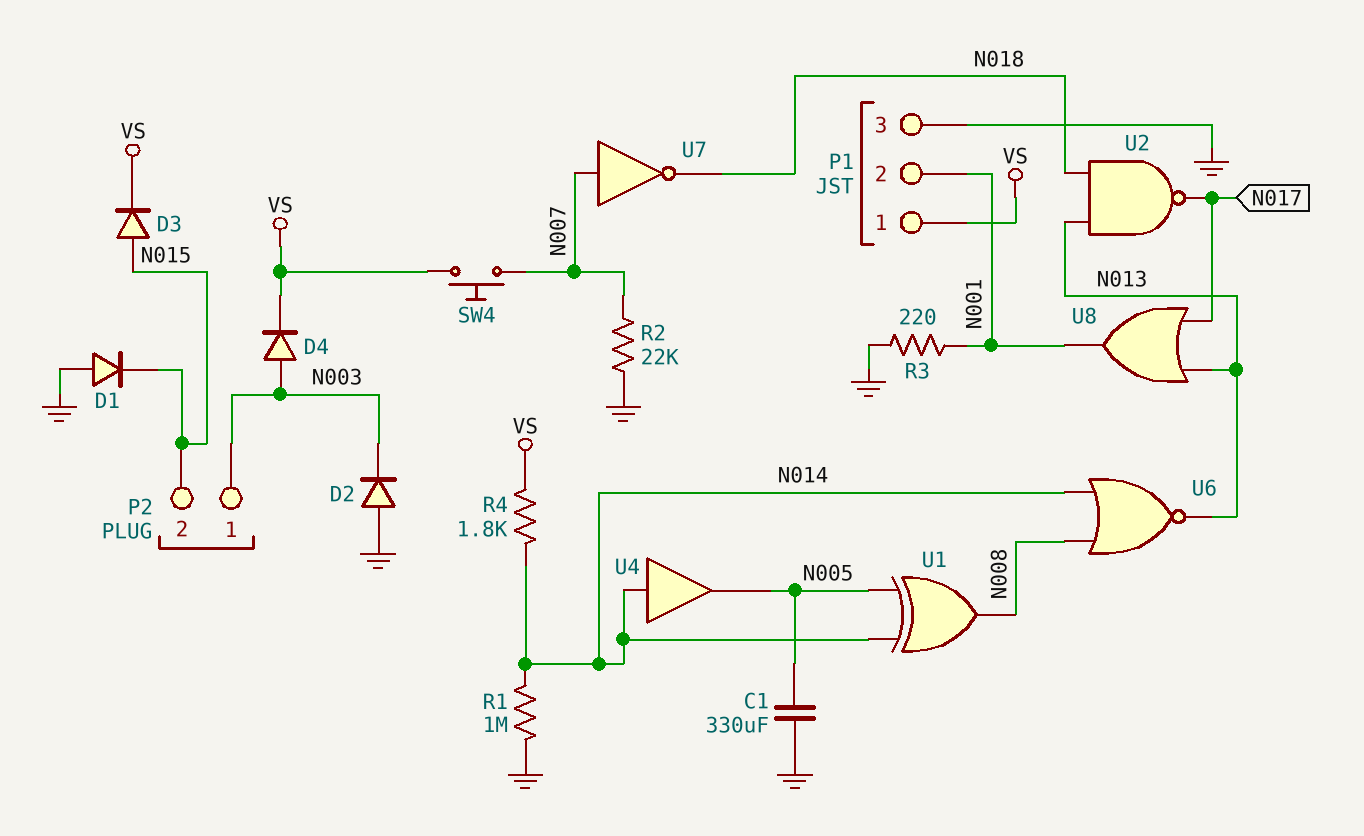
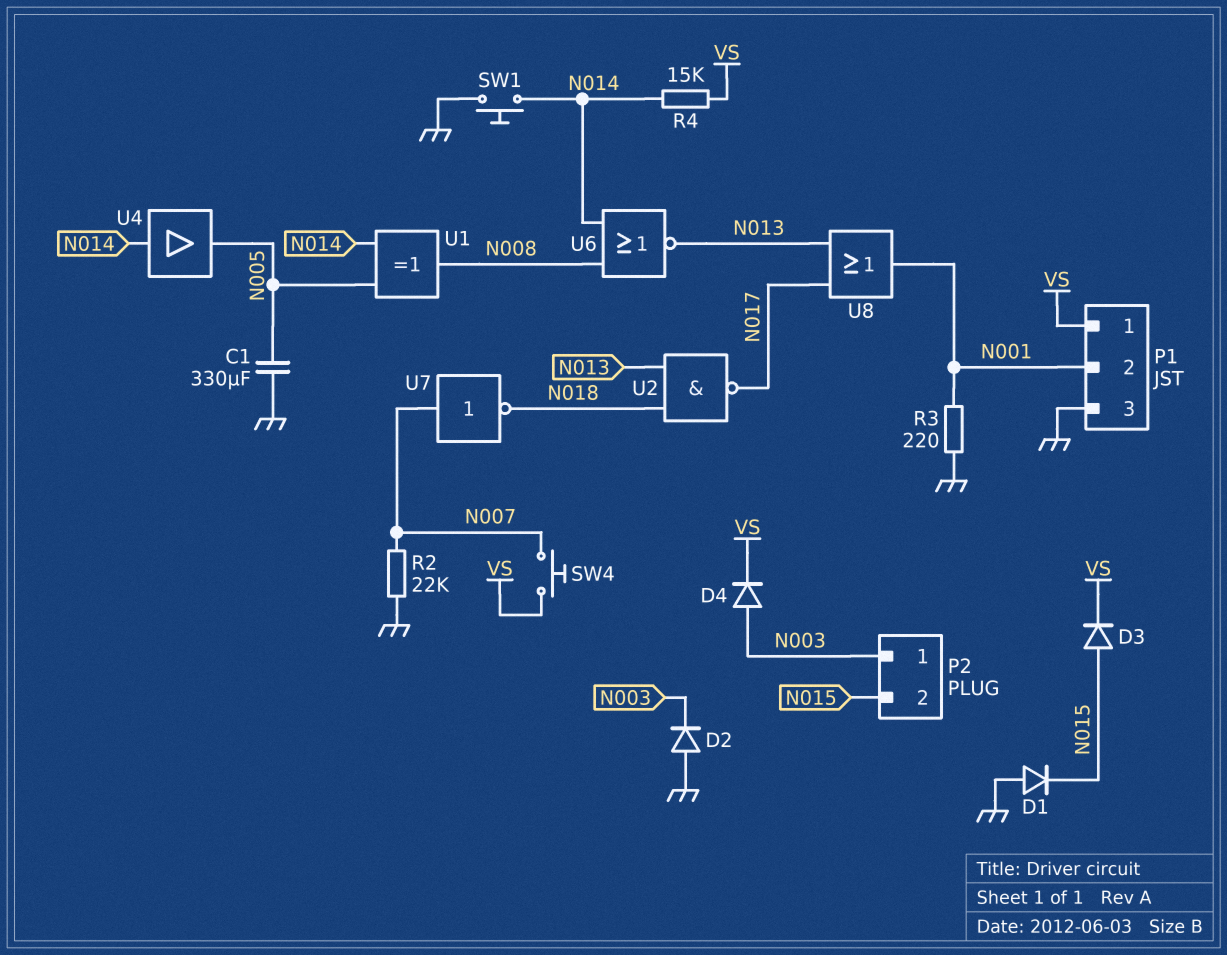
R1: 1M (GND, N014) -> none
R4: 1.8k (N014, VS) -> 15k (N014, VS)
SW1: none -> button (GND, N014)

